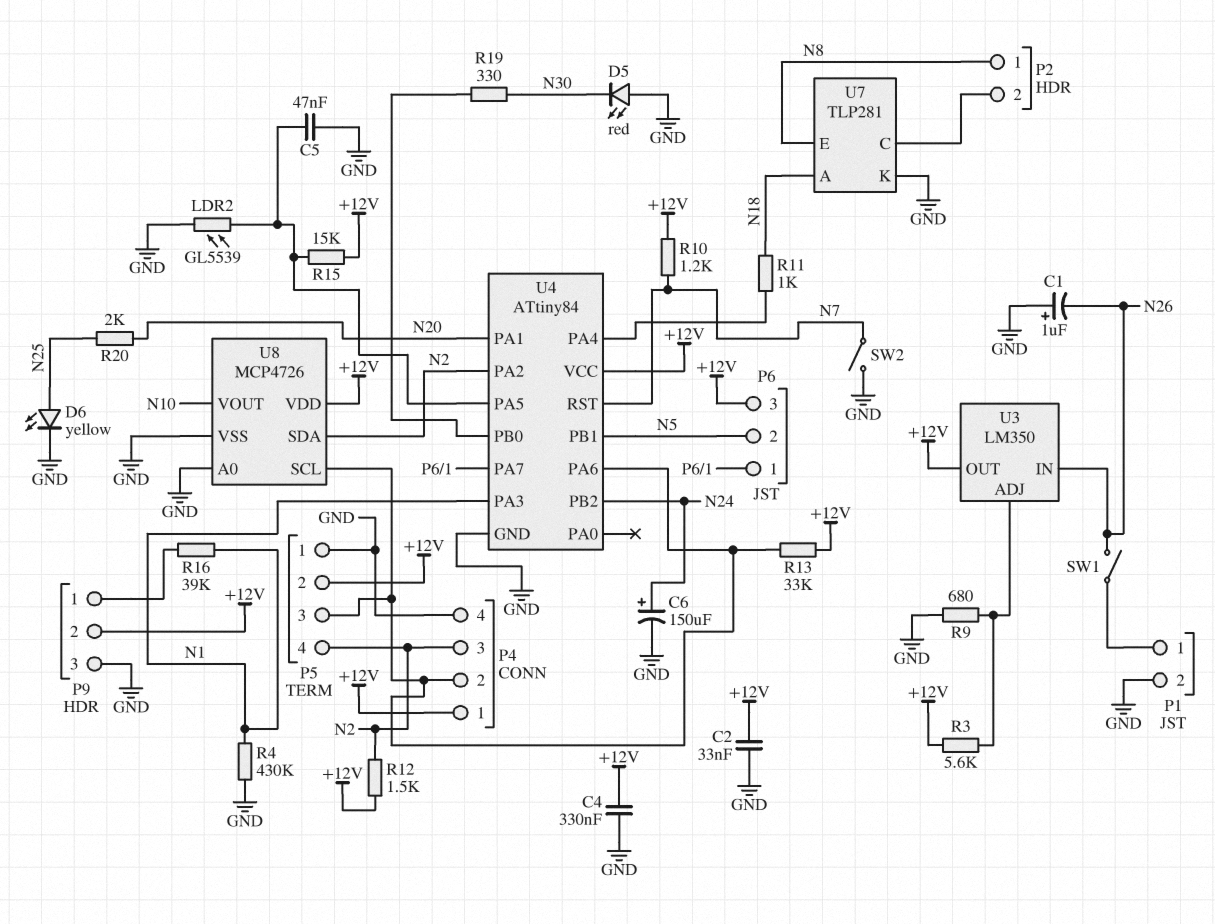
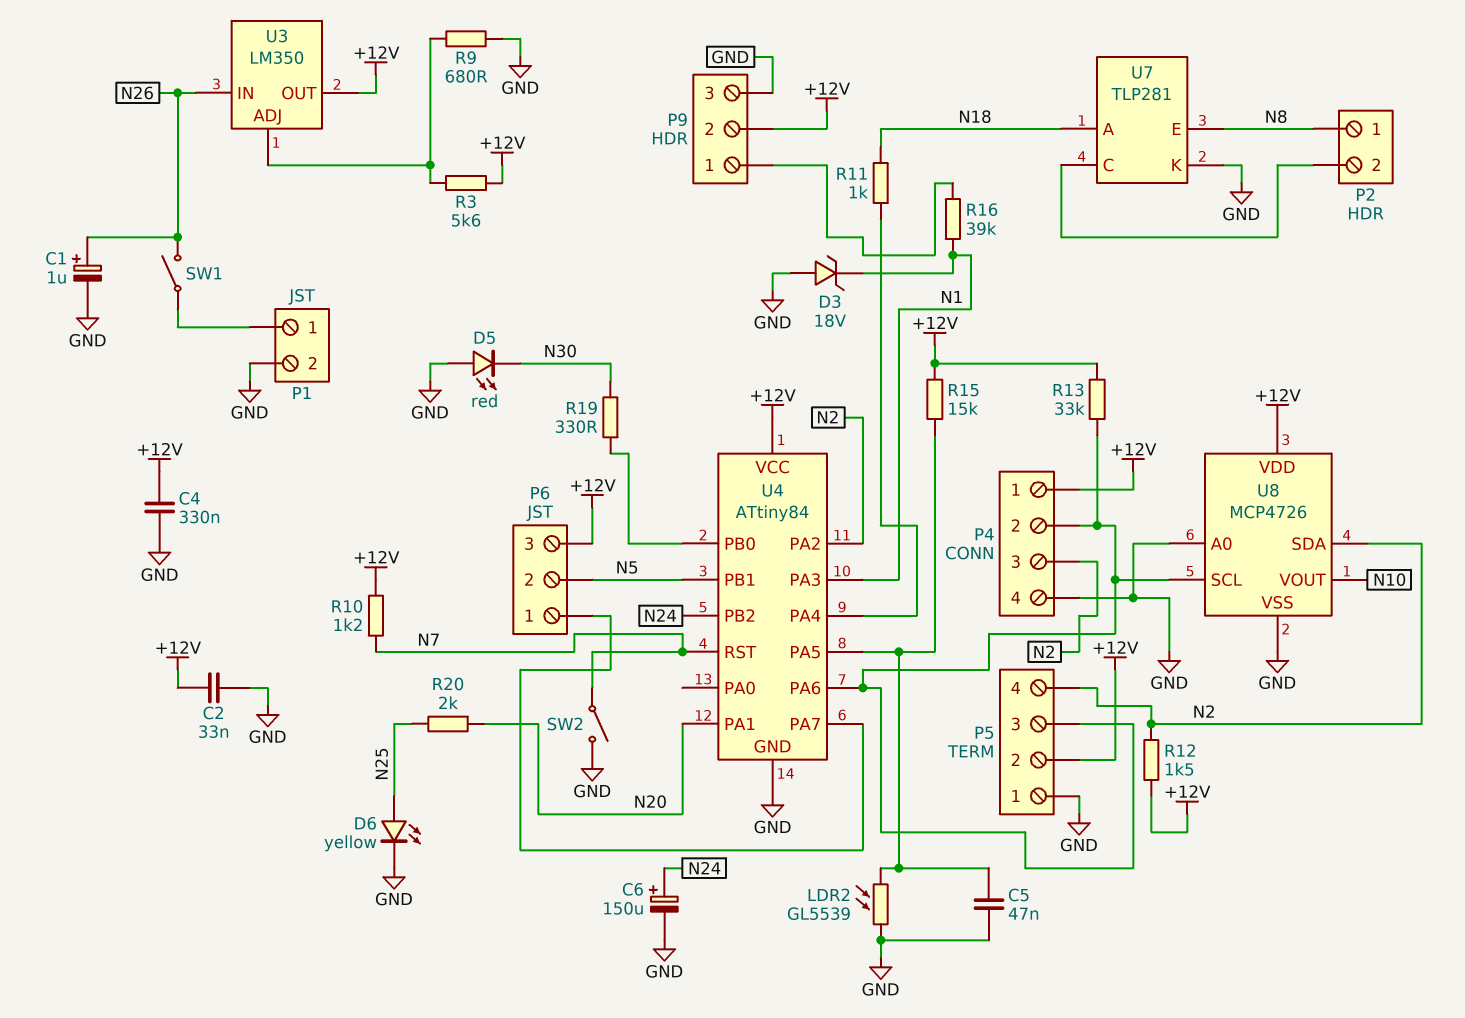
C1: 1uF (plus GND, minus N26) -> 1uF (plus N26, minus GND)
D3: none -> zener 18V (A GND, K N1)
R4: 430k (GND, N1) -> none

